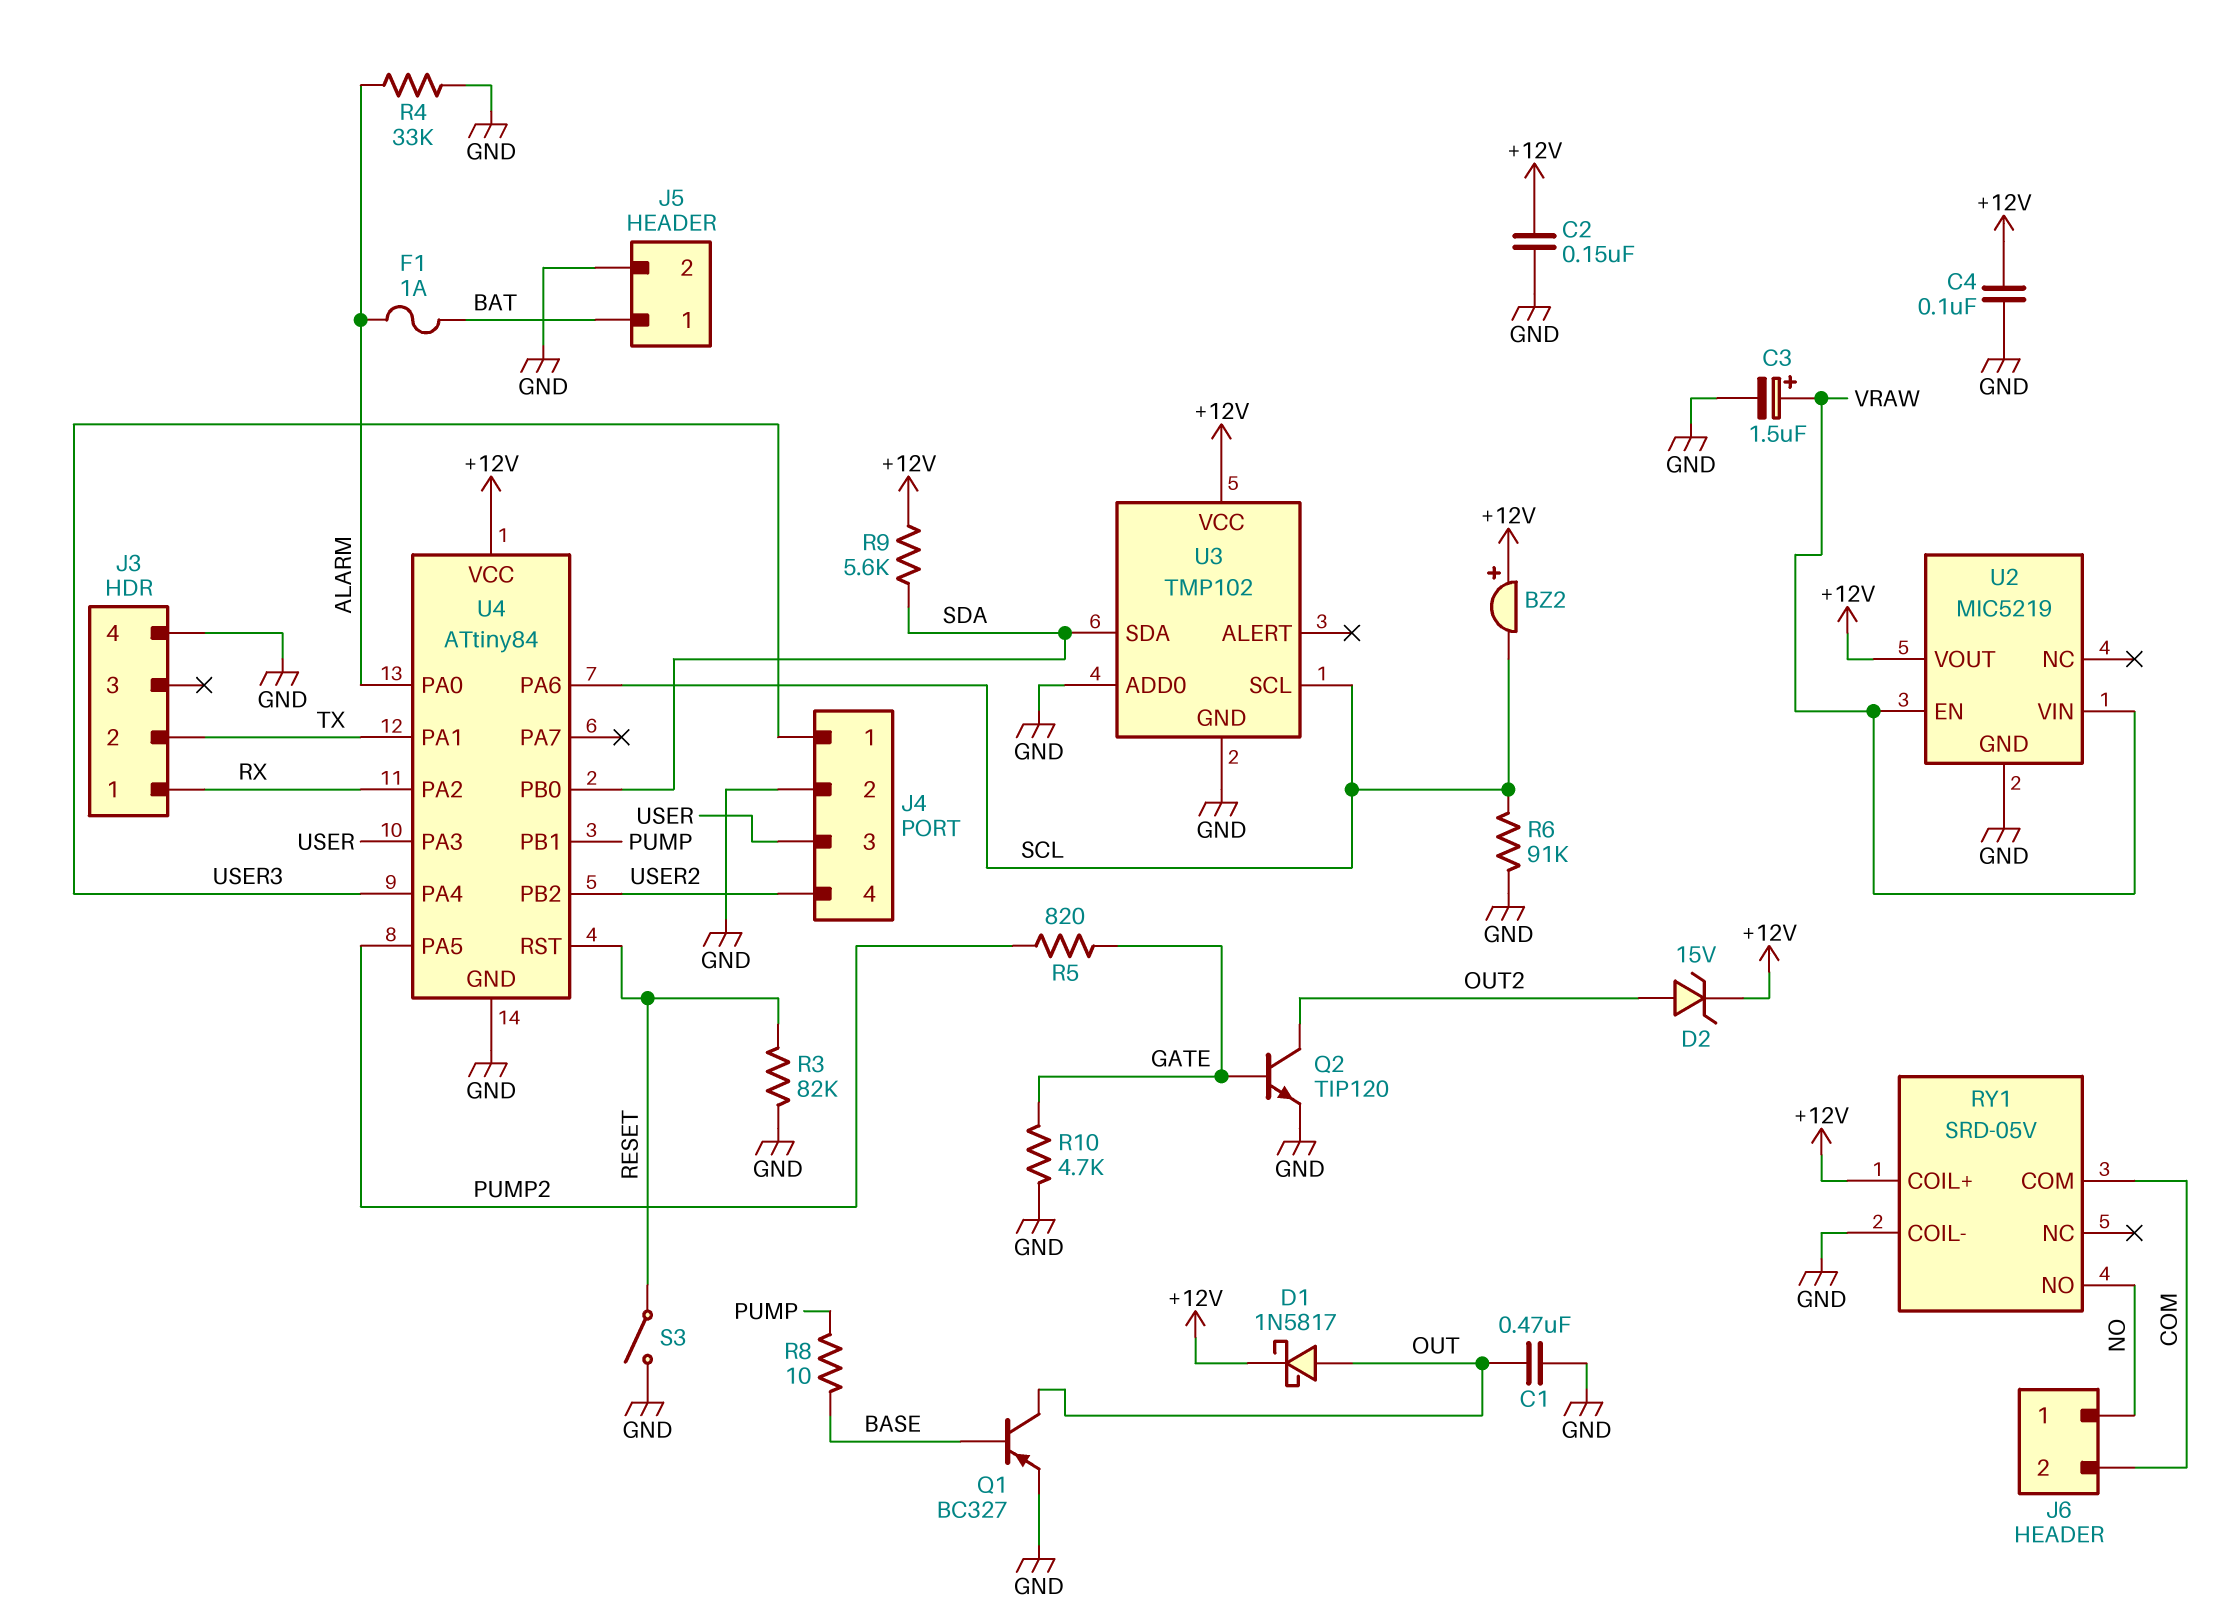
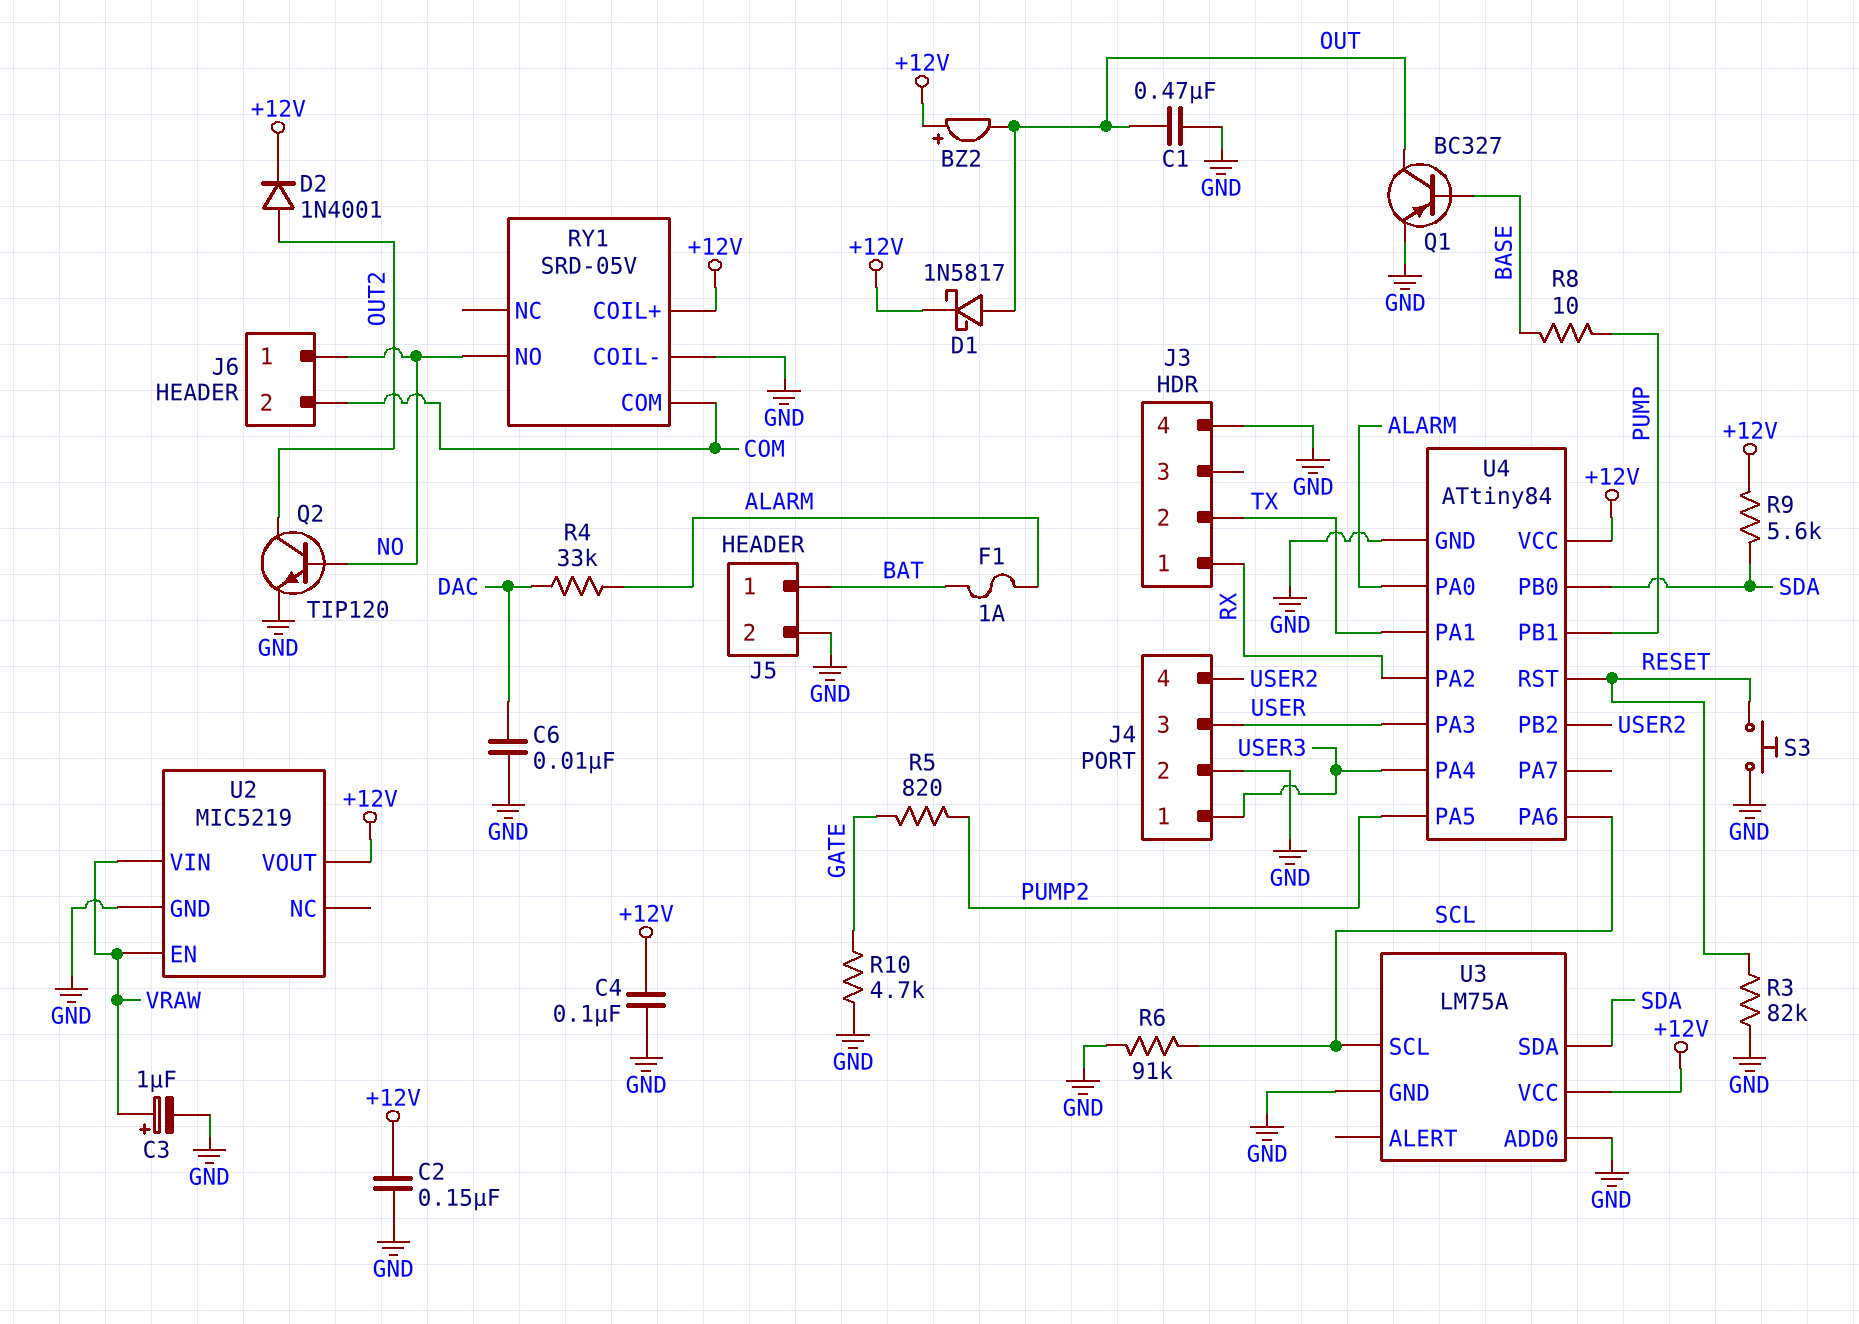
BZ2: buzzer (plus +12V, minus SCL) -> buzzer (plus +12V, minus OUT)
C3: 1.5uF (plus VRAW, minus GND) -> 1uF (plus VRAW, minus GND)
C6: none -> 10nF (DAC, GND)
D2: zener 15V (A OUT2, K +12V) -> diode 1N4001 (A OUT2, K +12V)
Q2: NPN TIP120 (B GATE, C OUT2, E GND) -> NPN TIP120 (B NO, C OUT2, E GND)
R4: 33k (ALARM, GND) -> 33k (ALARM, DAC)
S3: switch (GND, RESET) -> button (GND, RESET)
U3: TMP102 -> LM75A

